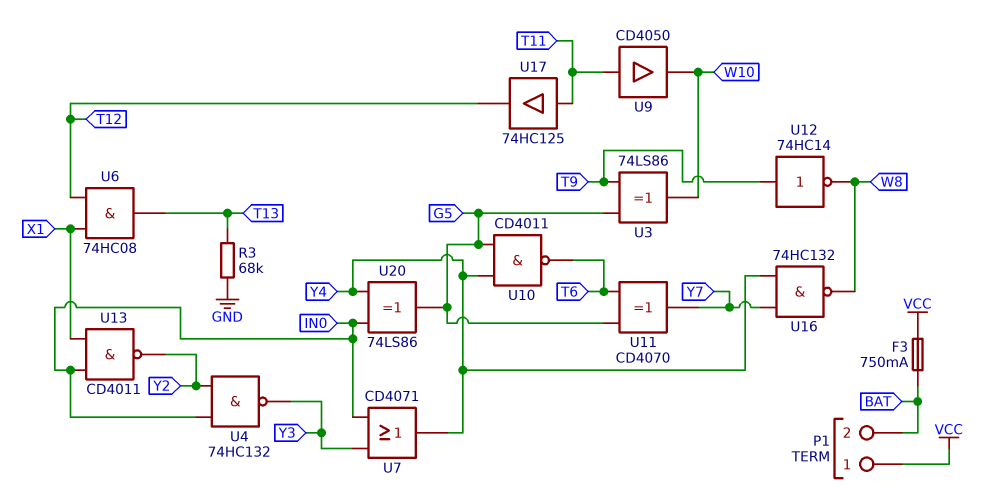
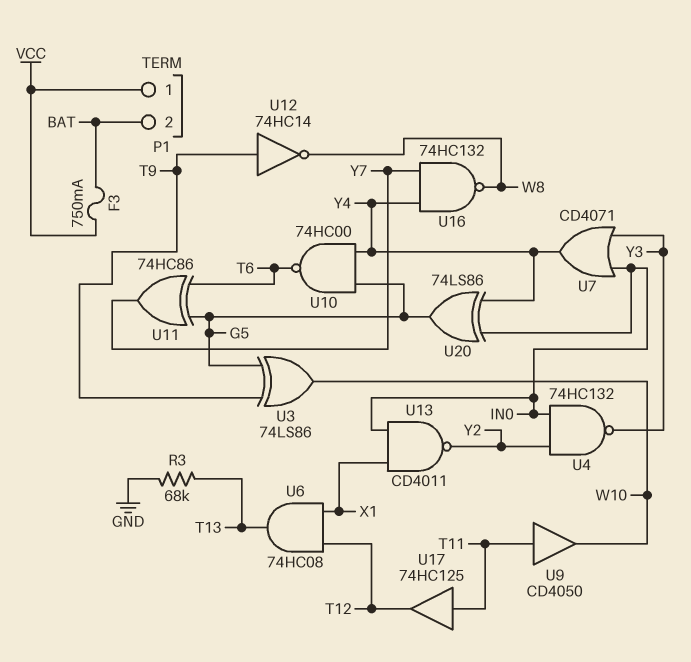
U10: NAND CD4011 (in G5, in Y4, out T6) -> NAND 74HC00 (in G5, in Y4, out T6)
U11: XOR CD4070 (in G5, in T6, out Y7) -> XOR 74HC86 (in G5, in T6, out Y7)

